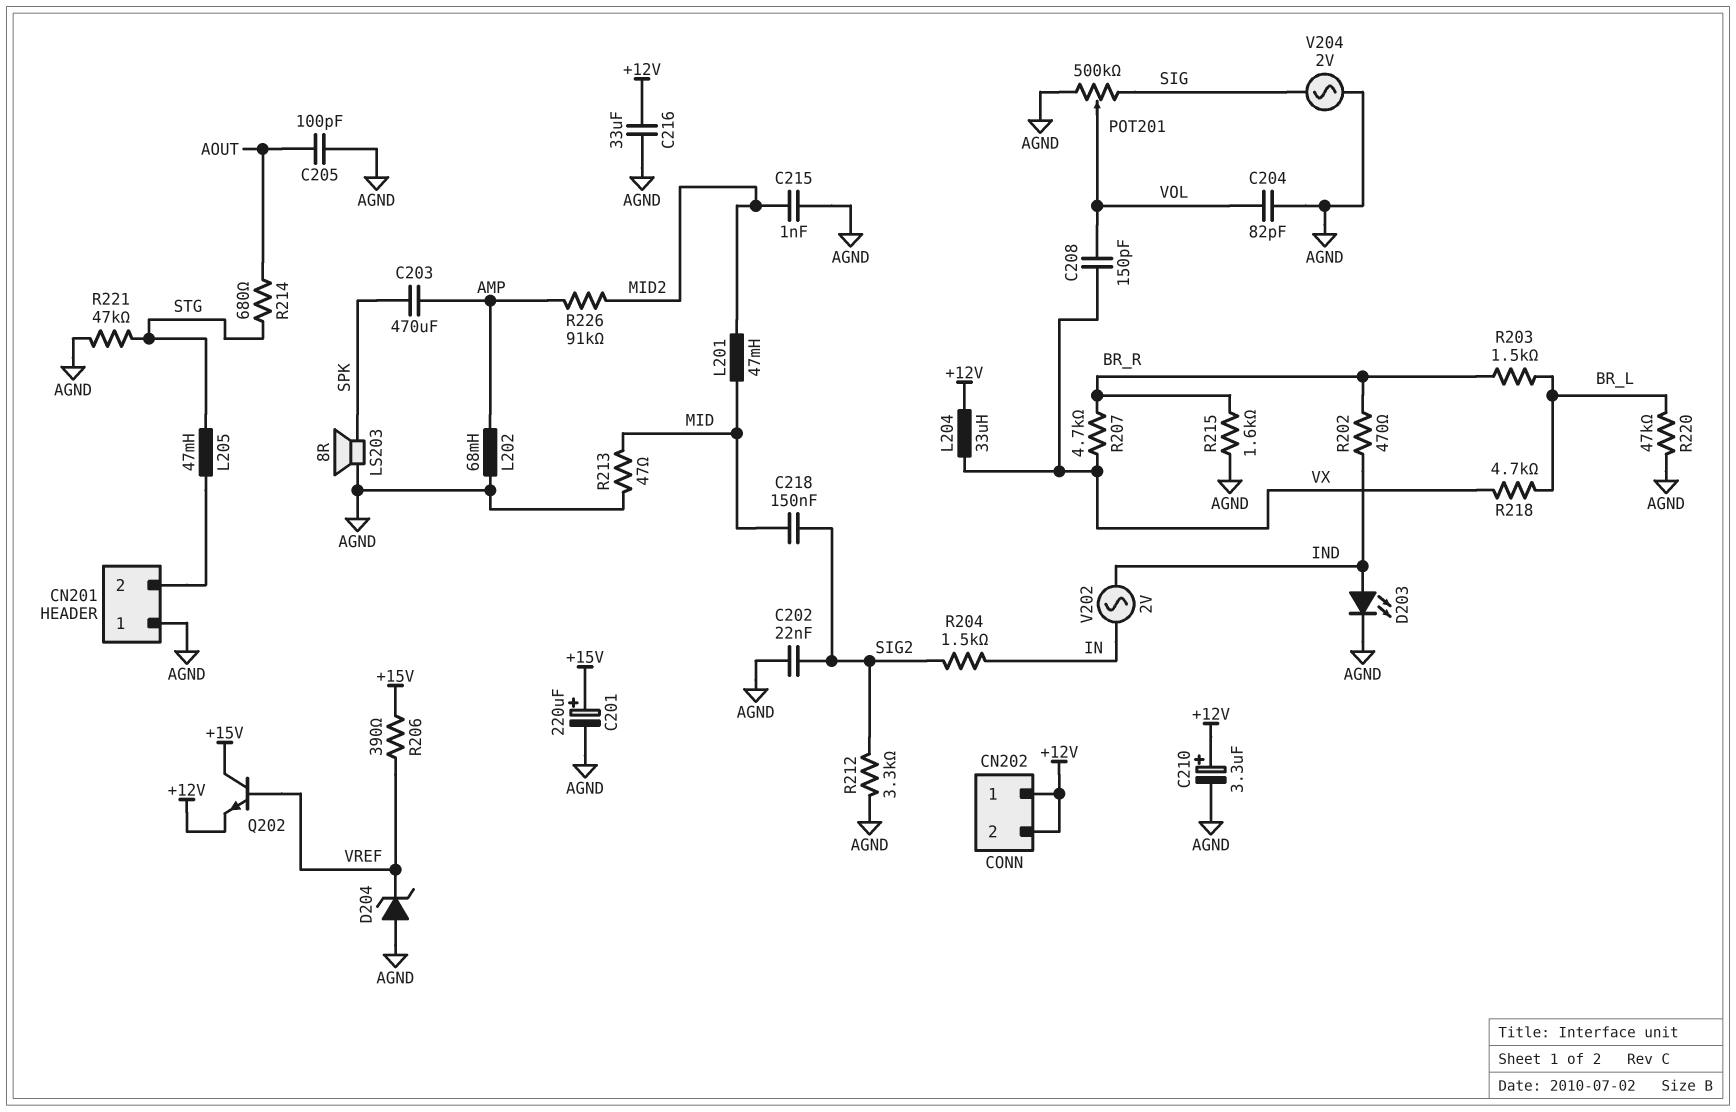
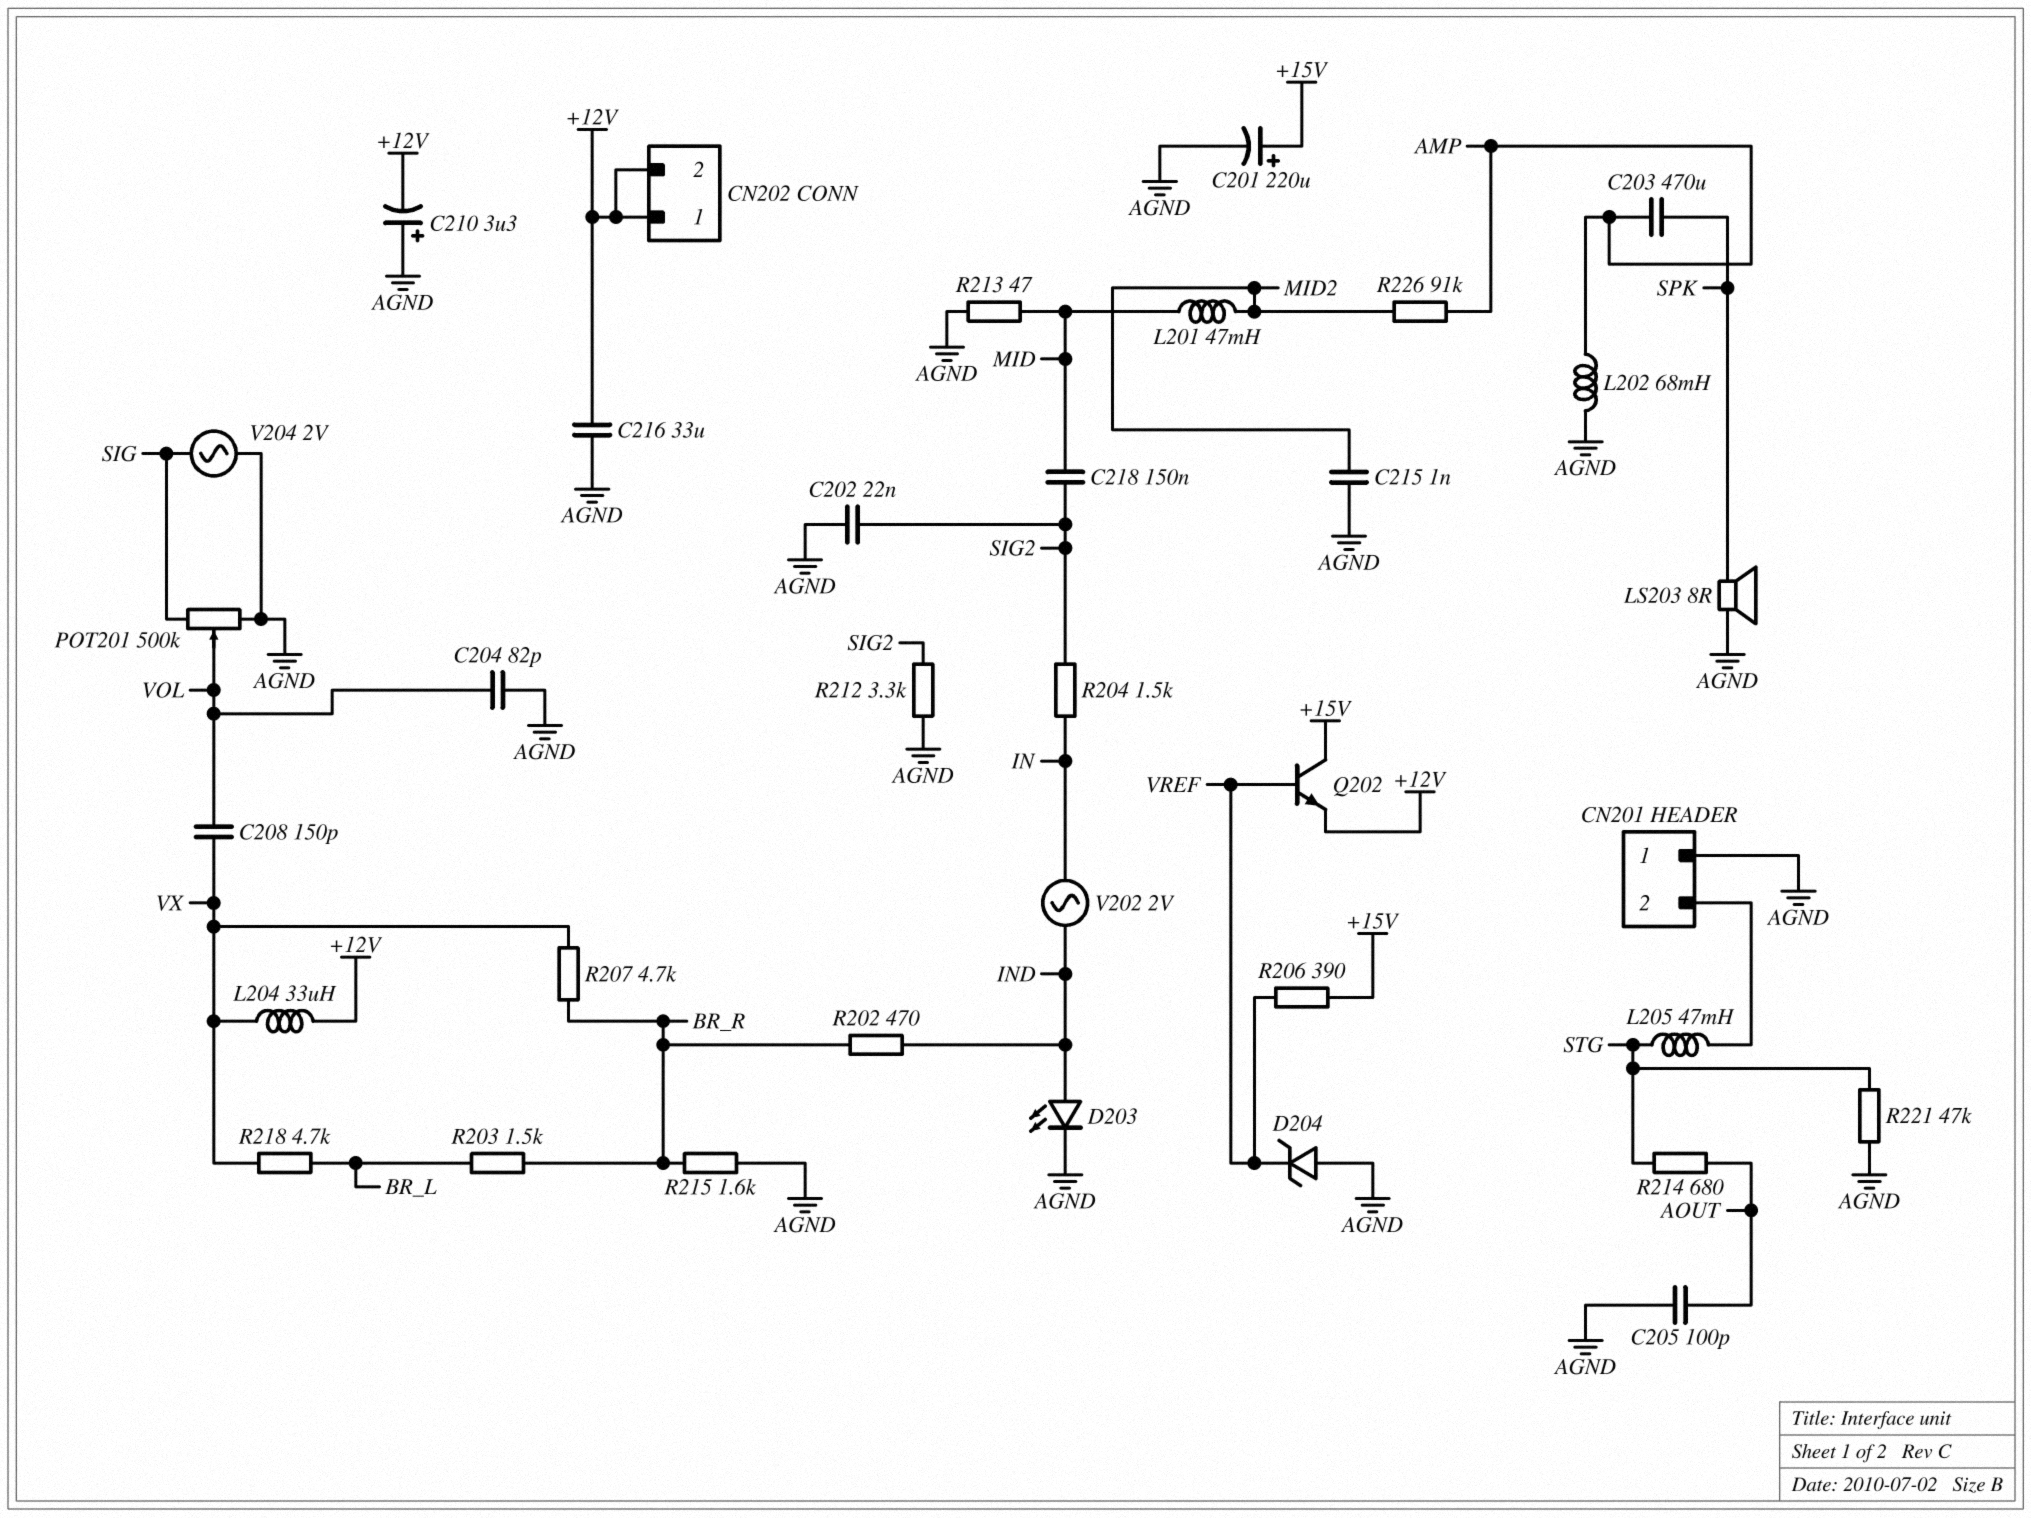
C210: 3.3uF (plus +12V, minus AGND) -> 3.3uF (plus AGND, minus +12V)
R220: 47k (AGND, BR_L) -> none

